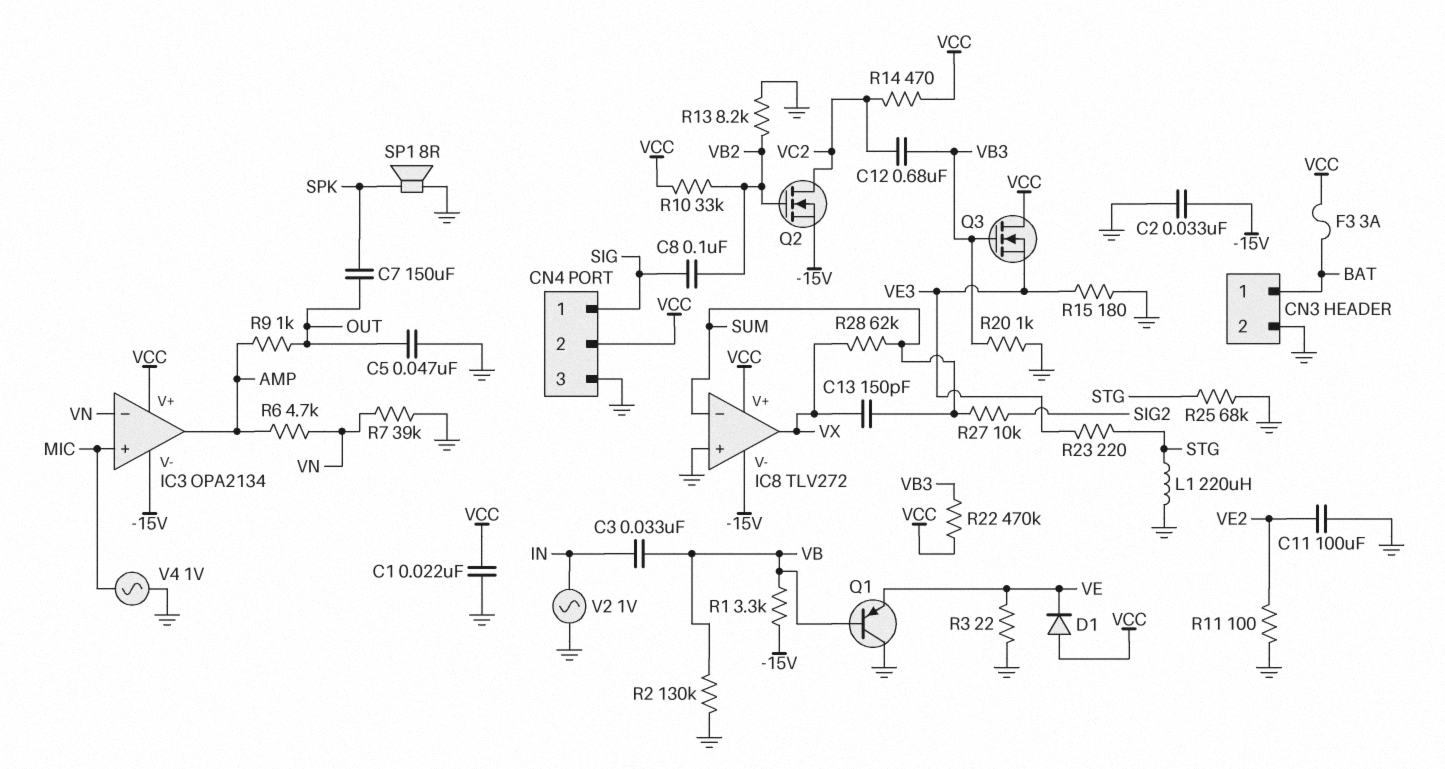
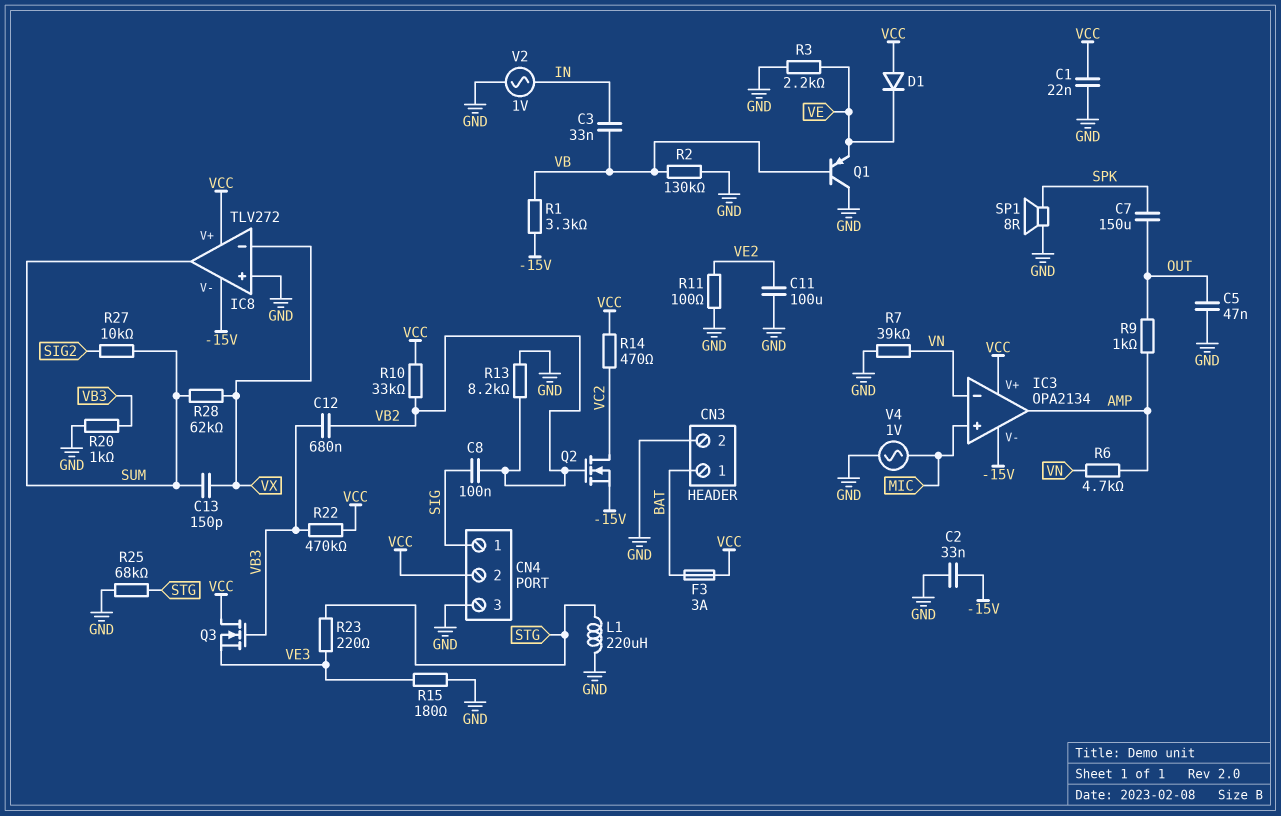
C12: 680nF (VB3, VC2) -> 680nF (VB2, VB3)
IC8 pin in-: SUM -> VX
IC8 pin out: VX -> SUM
R3: 22 (GND, VE) -> 2.2k (GND, VE)

